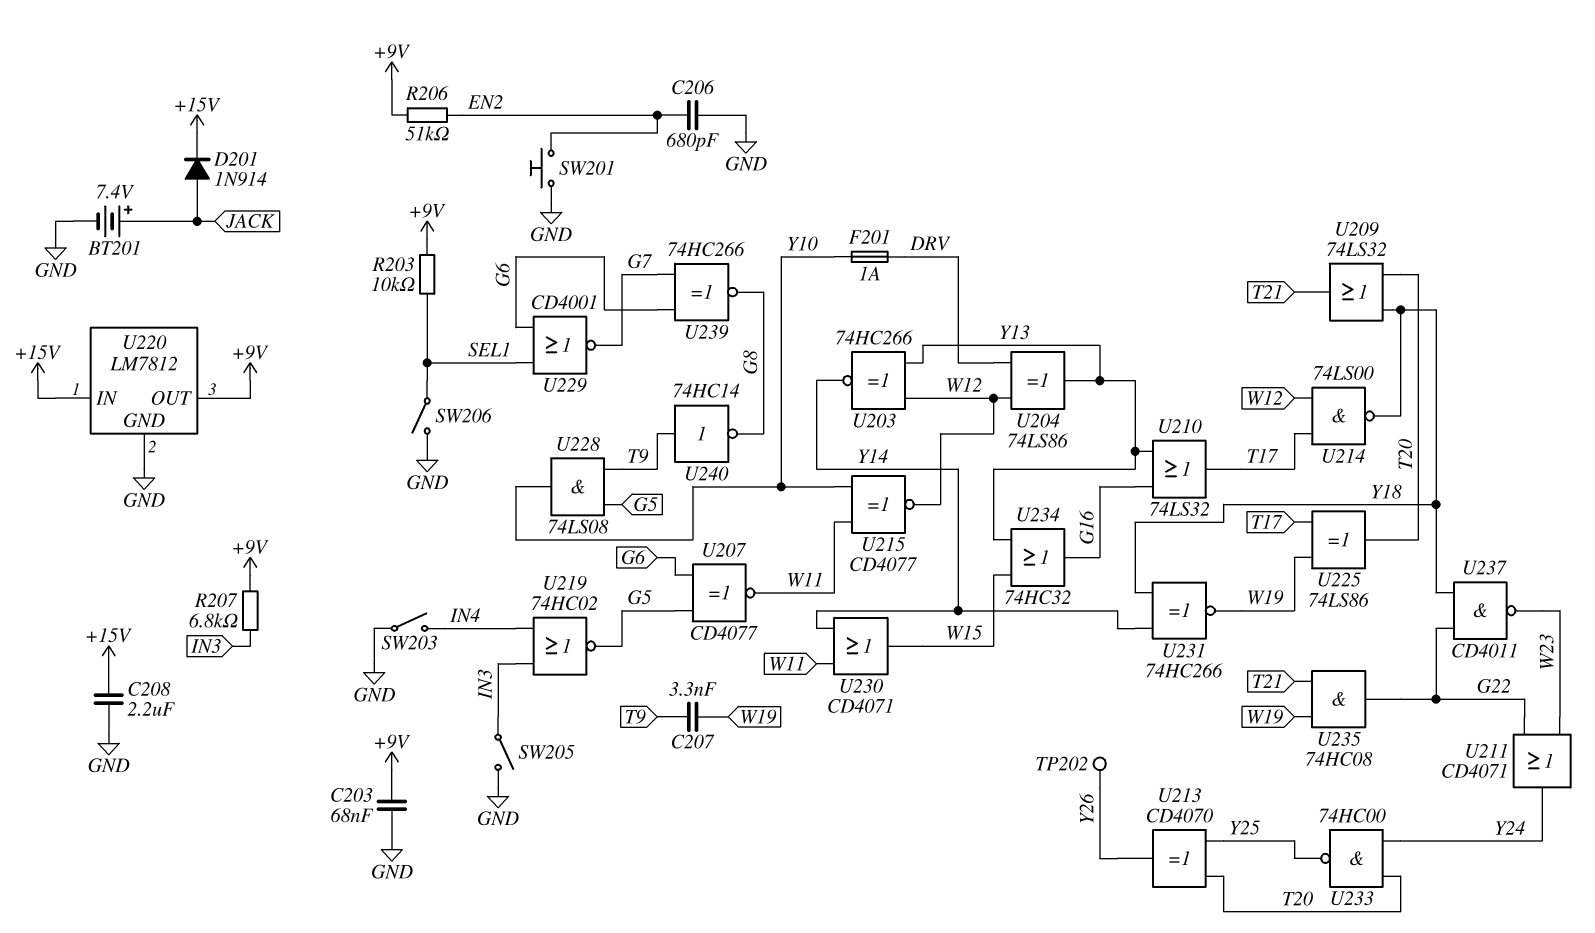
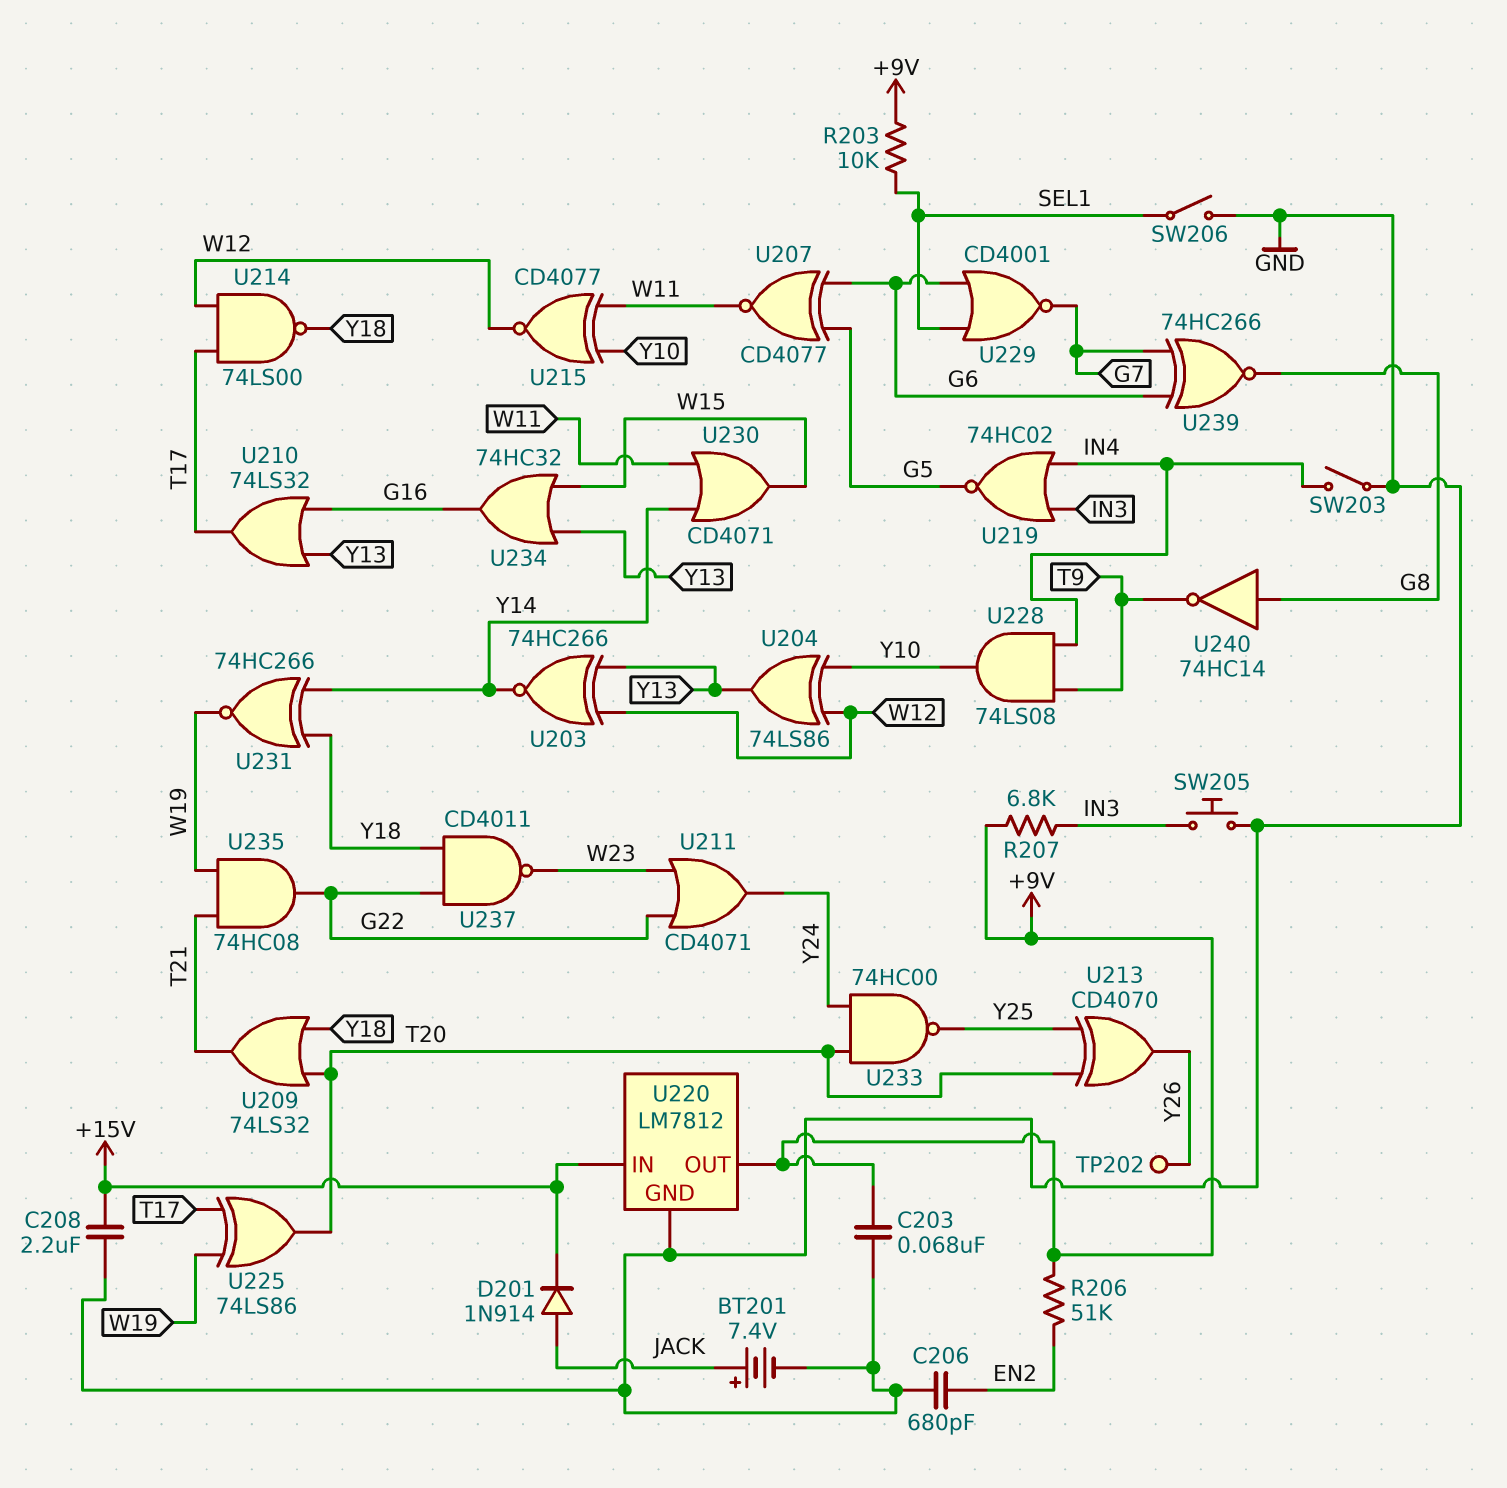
C207: 3.3nF (T9, W19) -> none
F201: 1A (DRV, Y10) -> none
SW201: button (EN2, GND) -> none
SW205: switch (GND, IN3) -> button (GND, IN3)
U204: XOR 74LS86 (in DRV, in W12, out Y13) -> XOR 74LS86 (in W12, in Y10, out Y13)
U228: AND 74LS08 (in G5, in T9, out Y10) -> AND 74LS08 (in IN4, in T9, out Y10)
U240: NOT 74HC14 (in T9, out G8) -> NOT 74HC14 (in G8, out T9)

